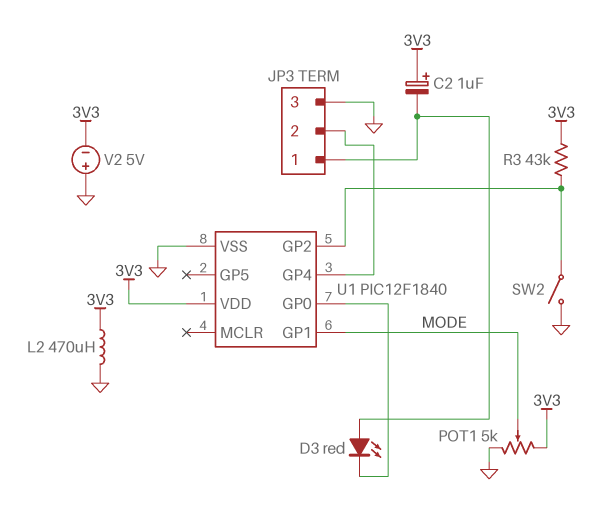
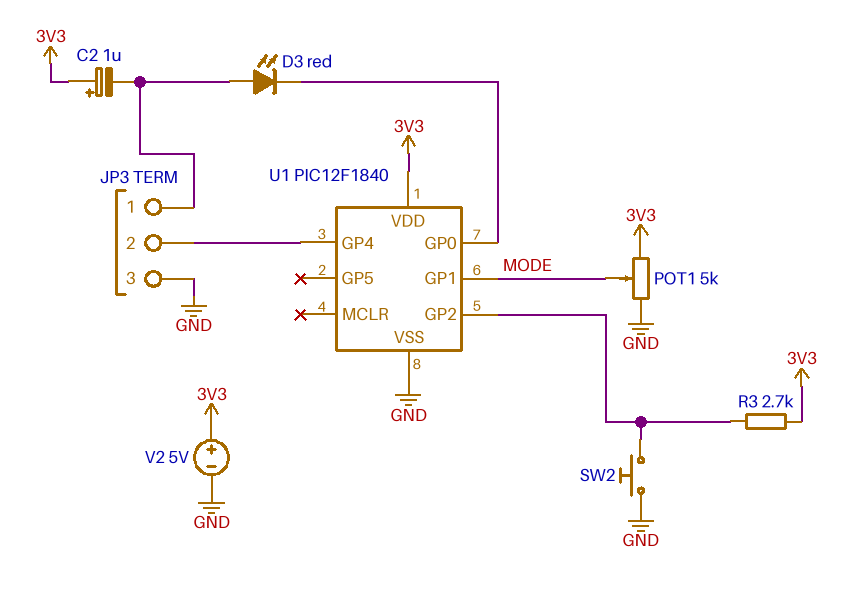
L2: 470uH (3V3, GND) -> none
R3: 43k (3V3, U1/GP2) -> 2.7k (3V3, U1/GP2)
SW2: switch (GND, U1/GP2) -> button (GND, U1/GP2)
V2: 5V (plus GND, minus 3V3) -> 5V (plus 3V3, minus GND)

